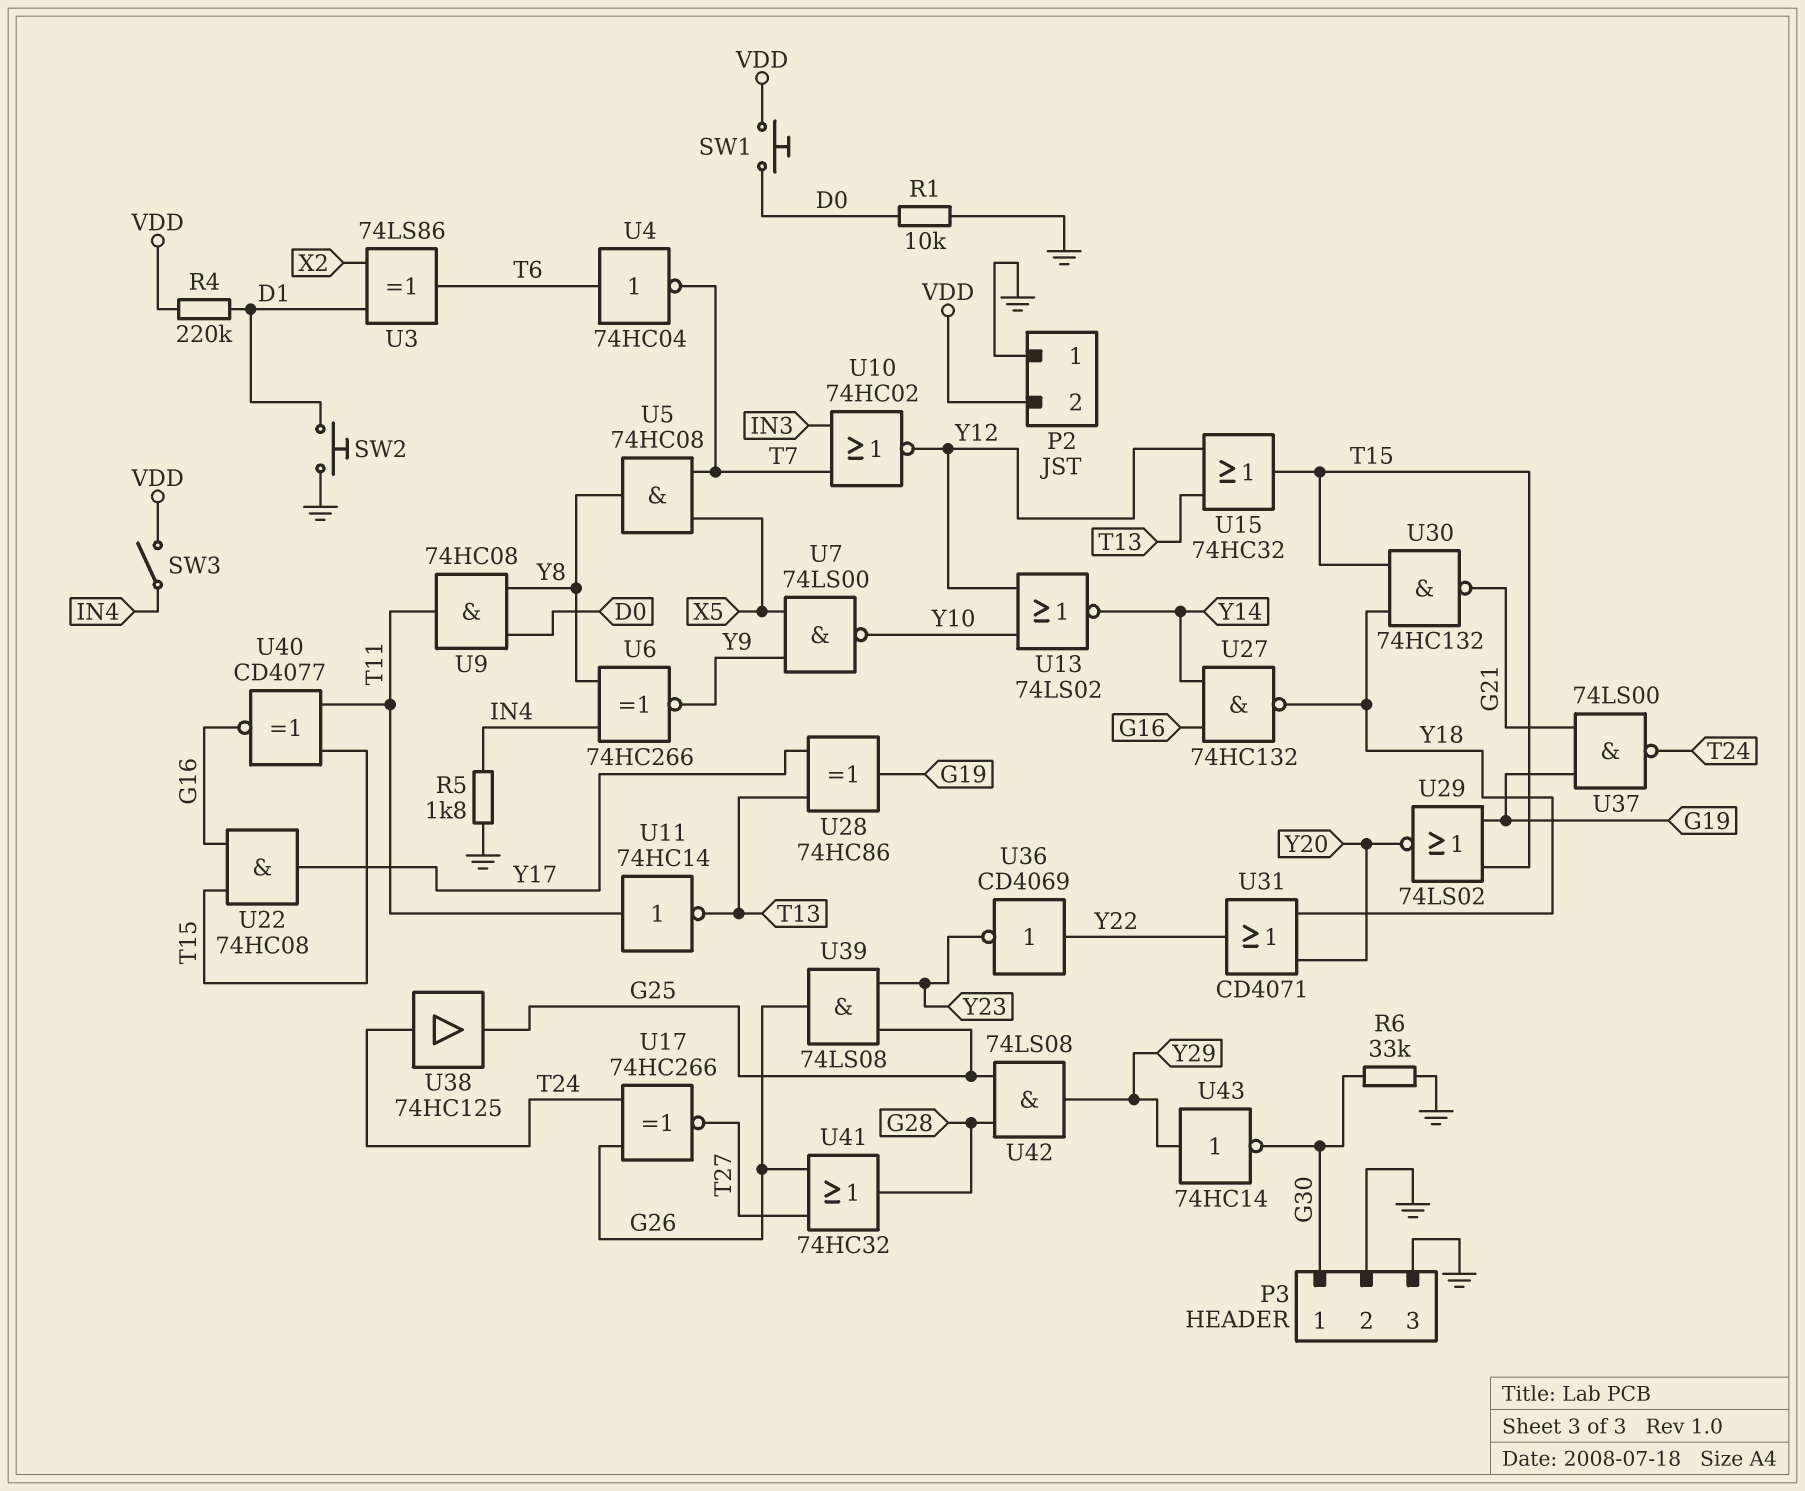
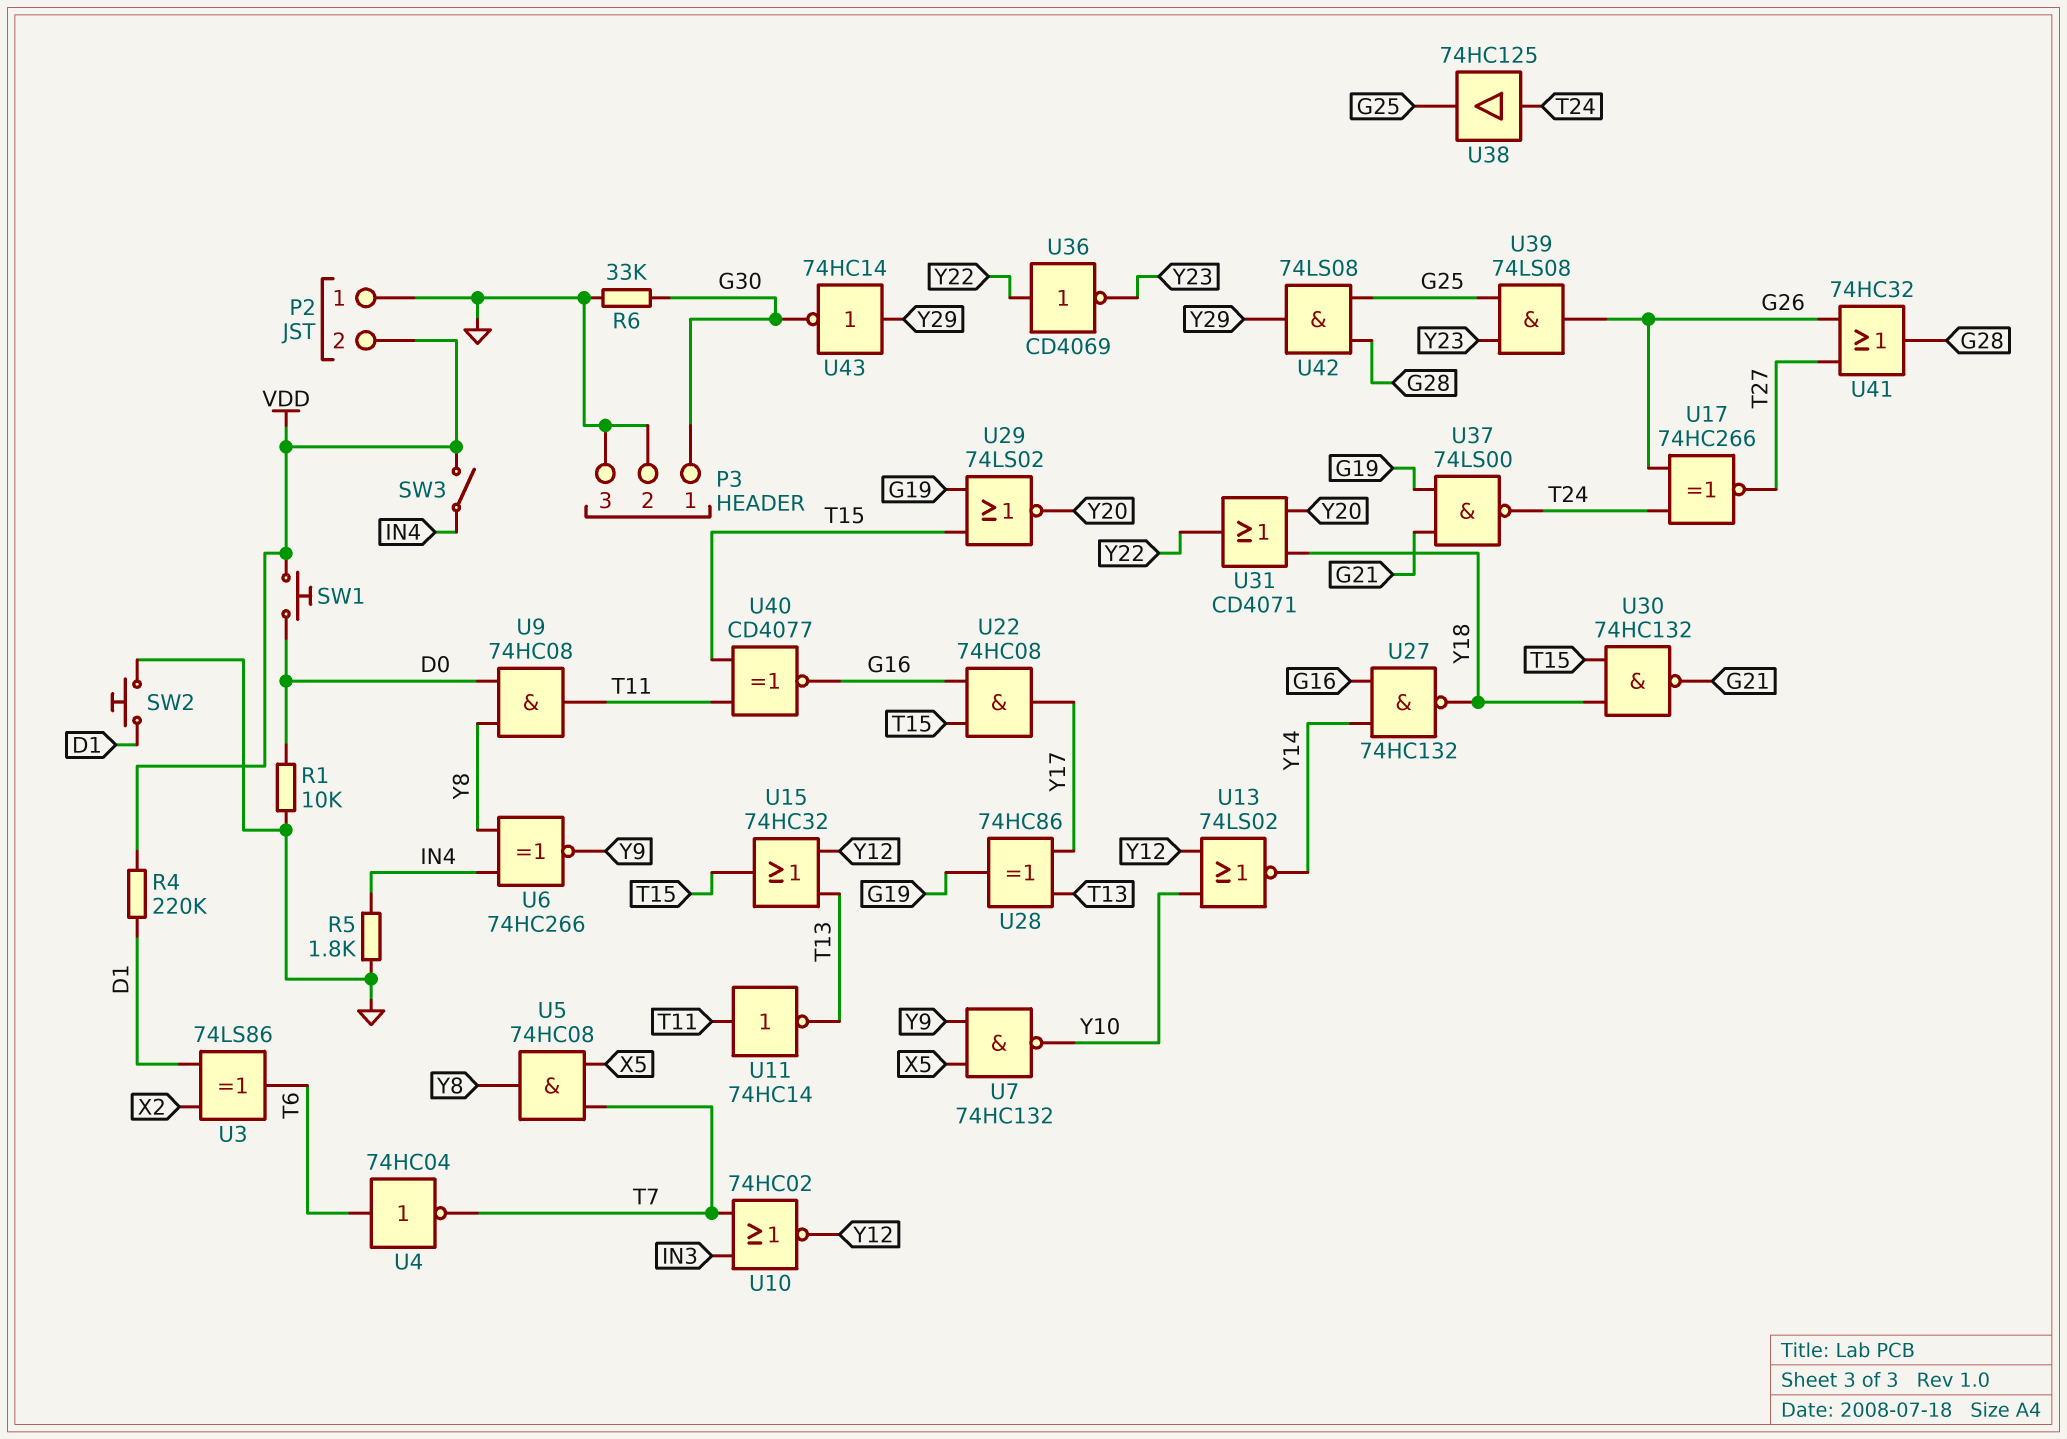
U7: NAND 74LS00 (in X5, in Y9, out Y10) -> NAND 74HC132 (in X5, in Y9, out Y10)

